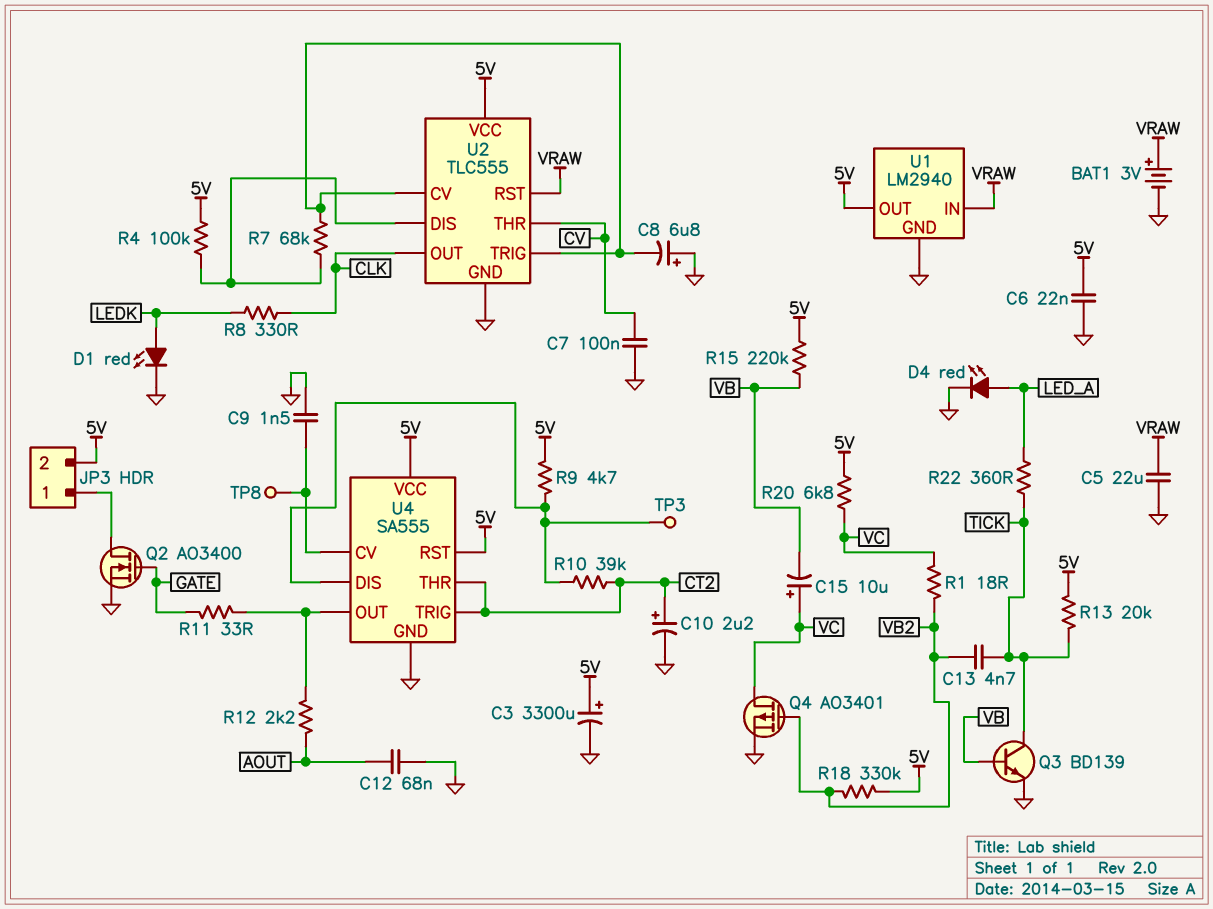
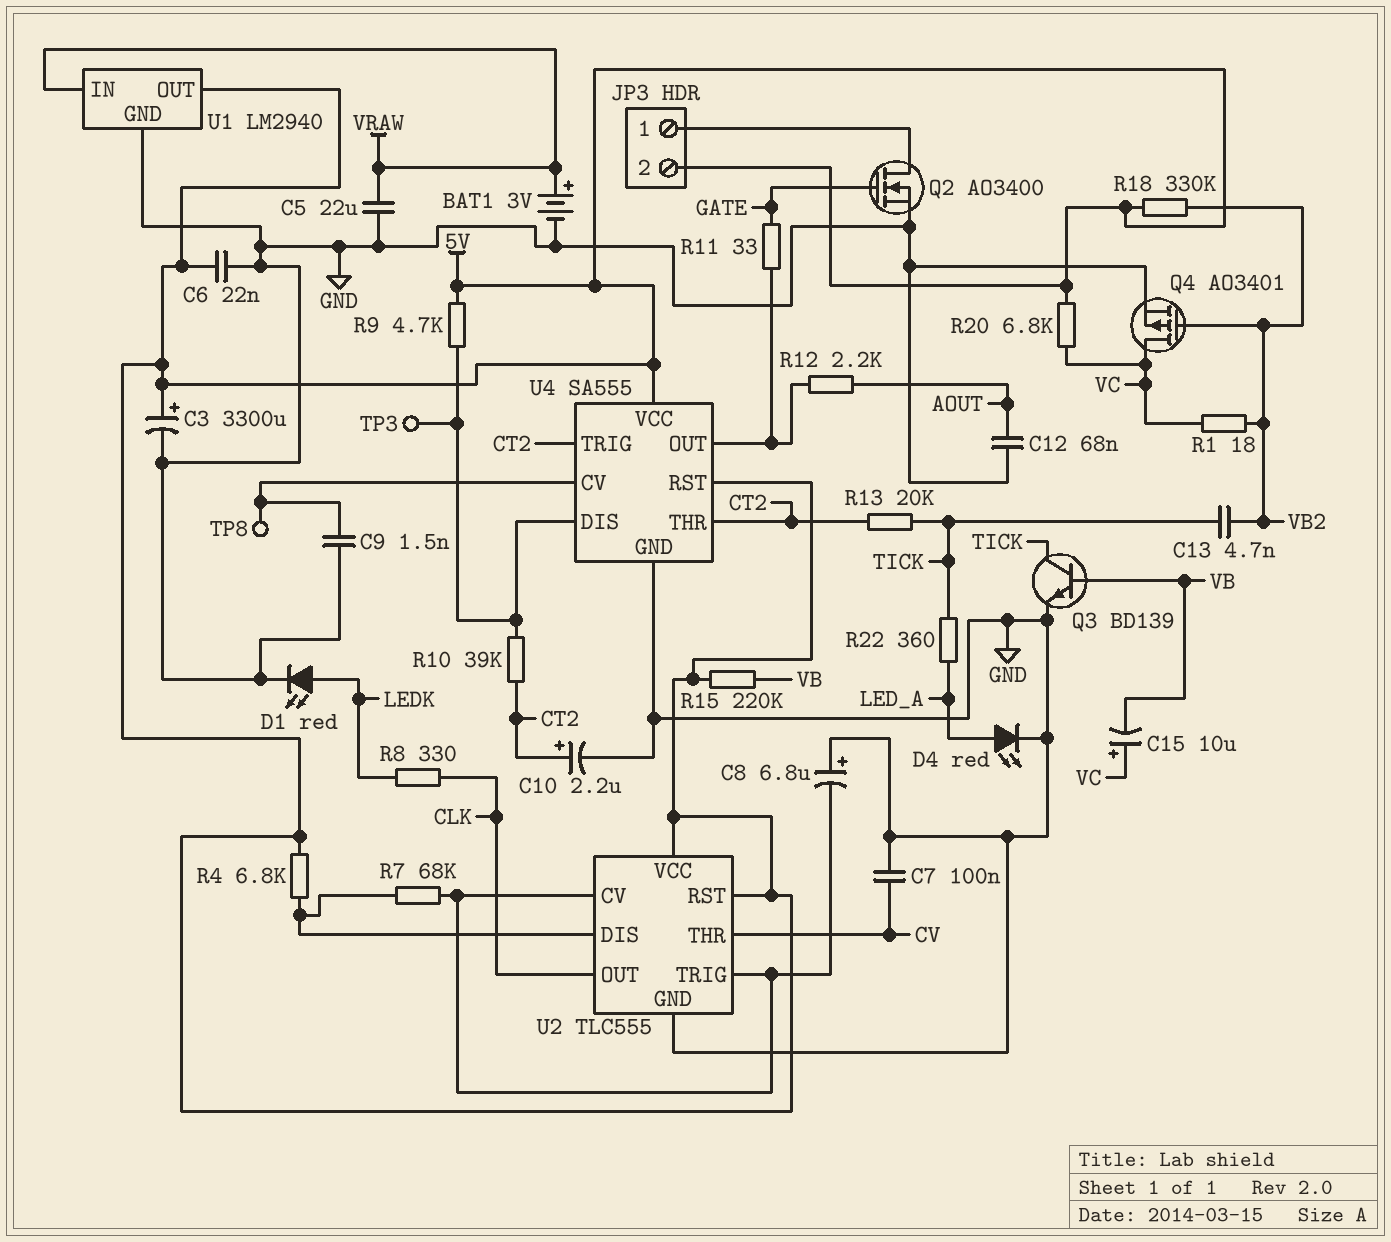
R4: 100k (5V, U2/DIS) -> 6.8k (5V, U2/DIS)
R13: 20k (5V, TICK) -> 20k (CT2, TICK)
U2 pin RST: VRAW -> 5V

